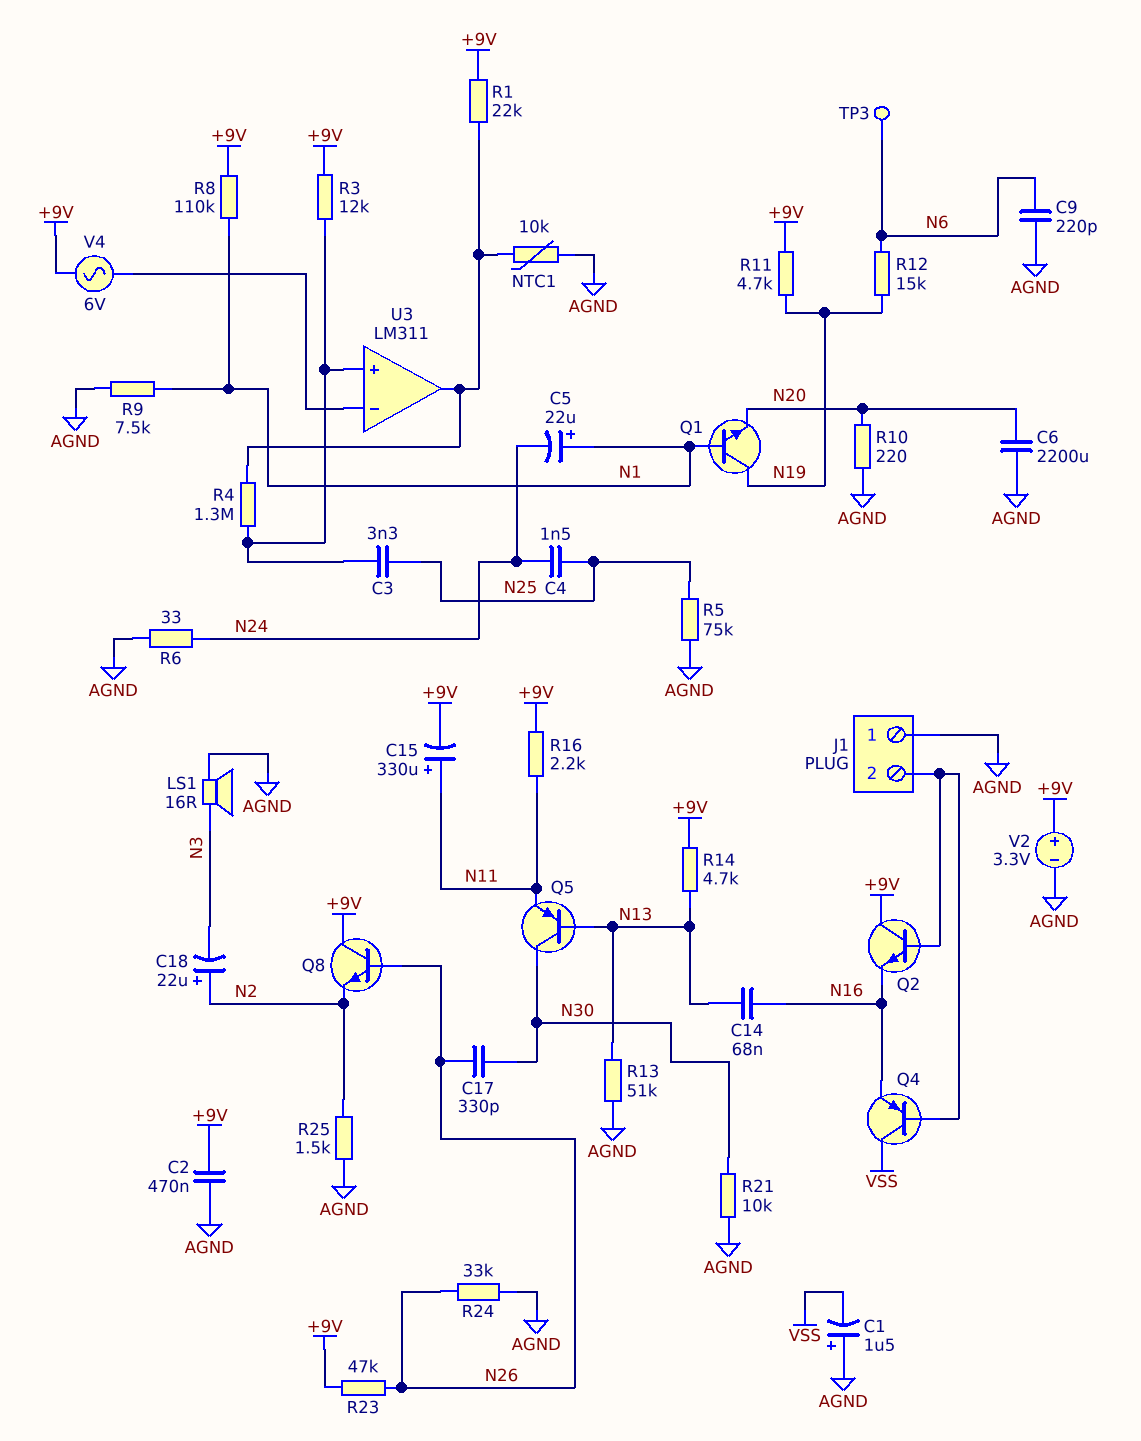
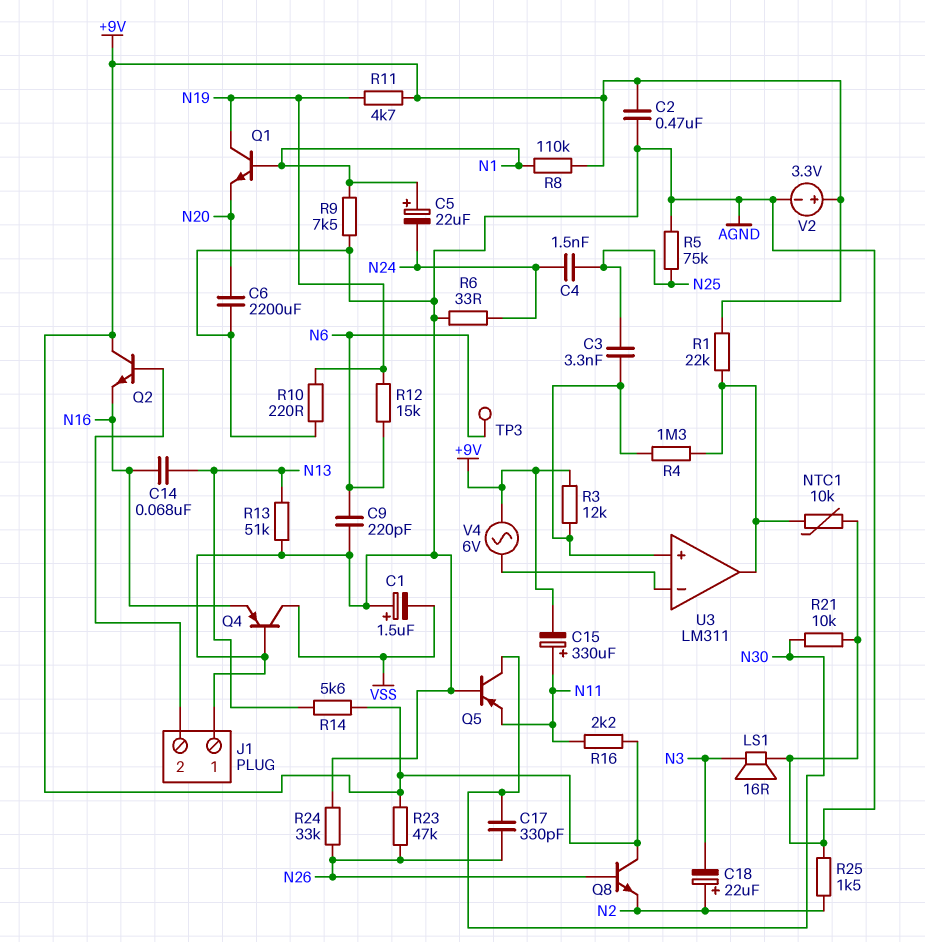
Q4: PNP (B J1/2, C VSS, E N16) -> PNP (B AGND, C VSS, E N16)
Q5: PNP (B N13, C N30, E N11) -> PNP (B AGND, C N30, E N11)
R10: 220 (AGND, N20) -> 220 (AGND, N19)
R14: 4.7k (+9V, N13) -> 5.6k (+9V, N13)

